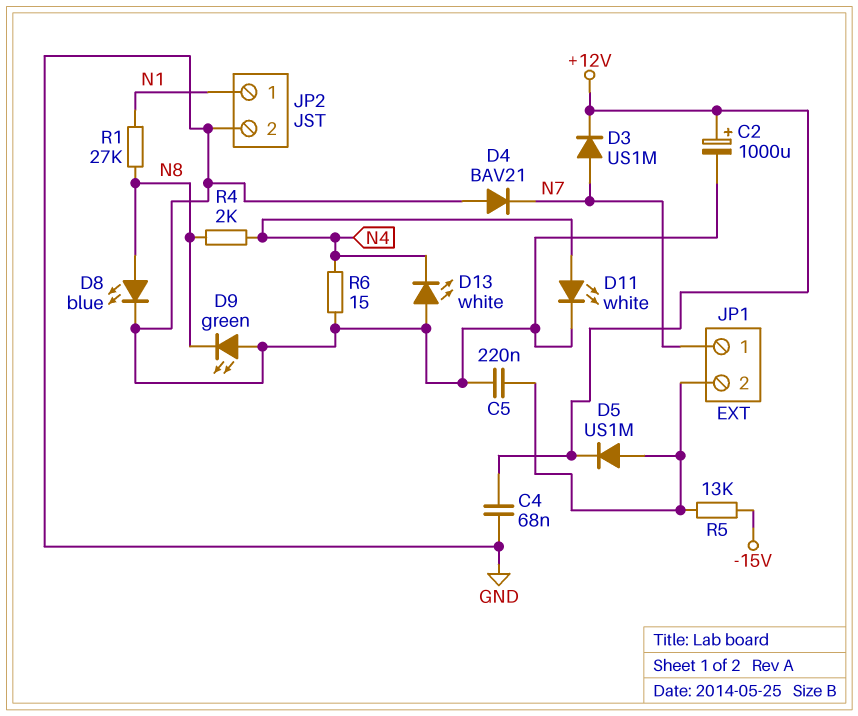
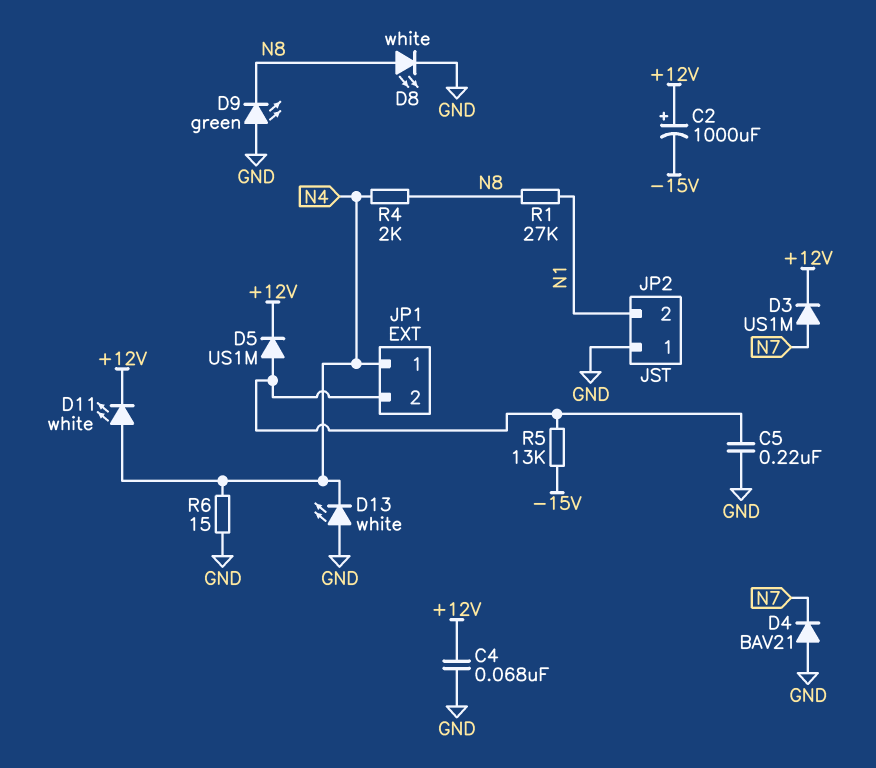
C2: 1000uF (plus +12V, minus GND) -> 1000uF (plus +12V, minus -15V)
D8: LED blue (A N8, K GND) -> LED white (A N8, K GND)
D11: LED white (A N4, K GND) -> LED white (A N4, K +12V)
JP1 pin 1: N7 -> N4
JP2 pin 1: N1 -> GND
JP2 pin 2: GND -> N1

